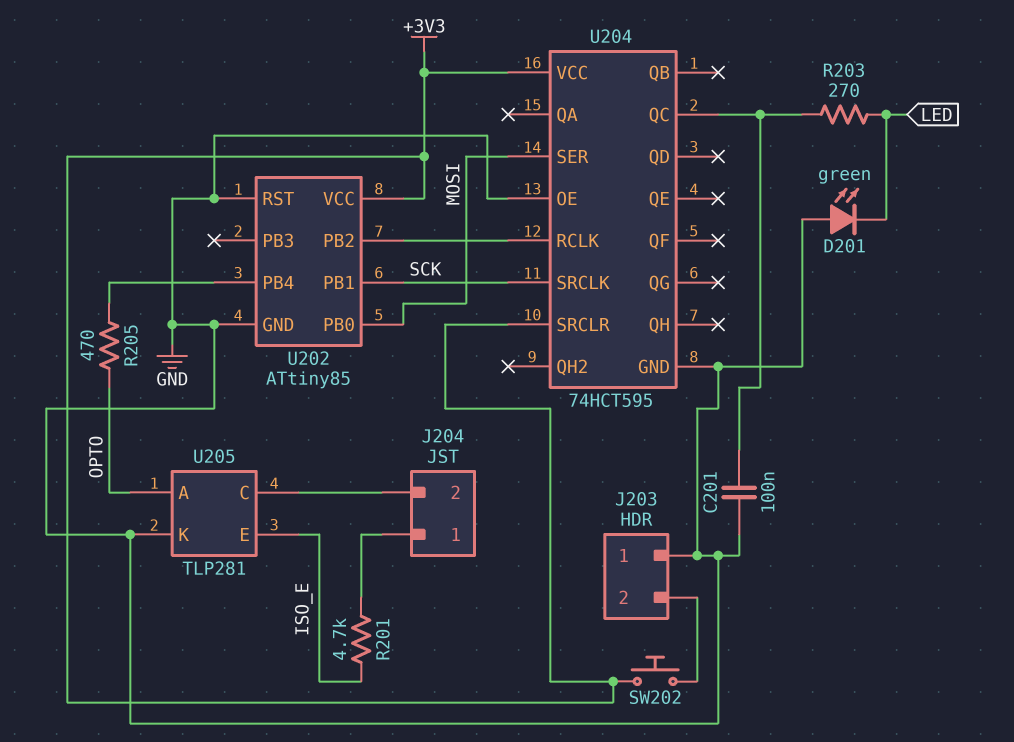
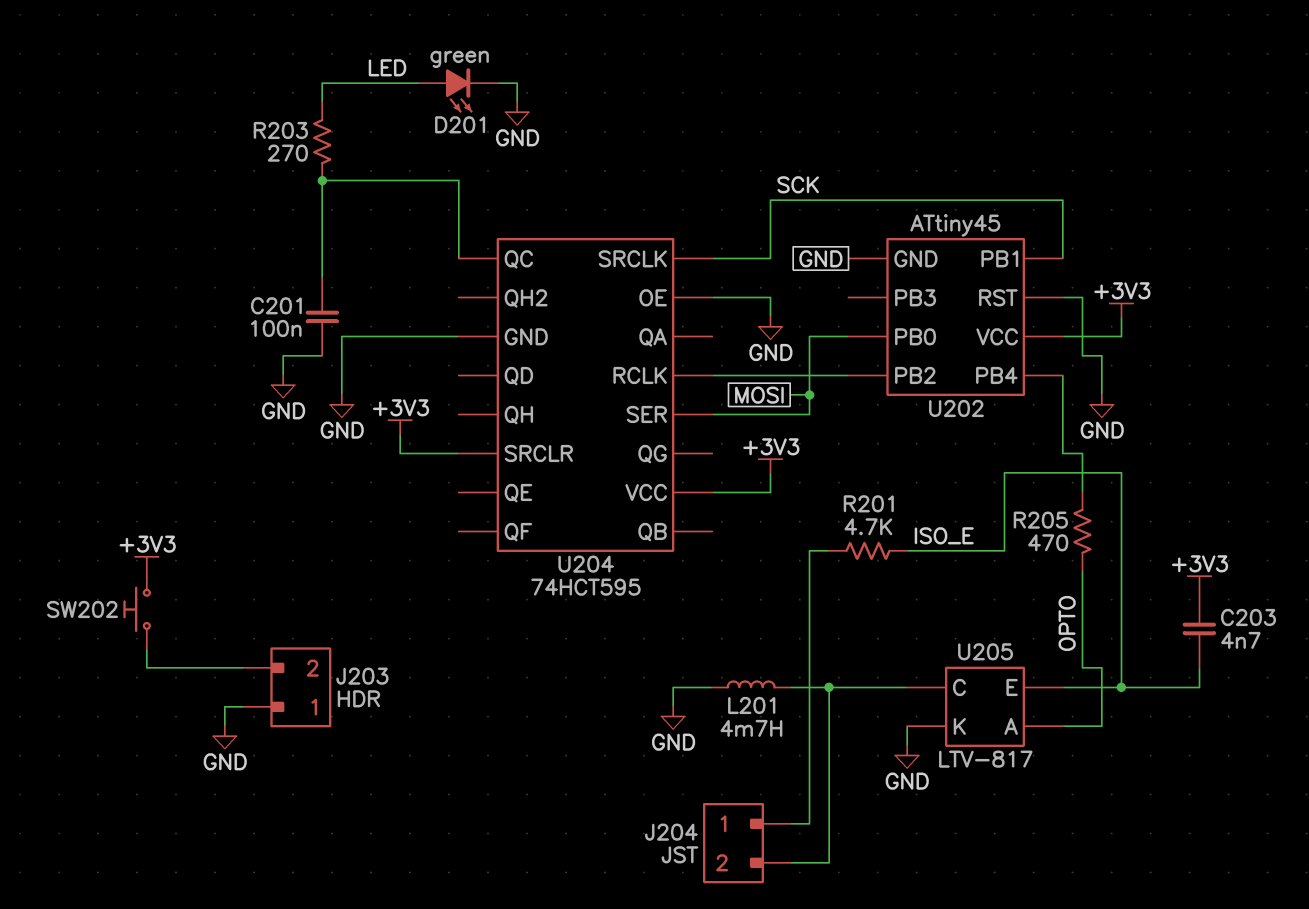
C203: none -> 4.7nF (+3V3, ISO_E)
D201: LED green (A GND, K LED) -> LED green (A LED, K GND)
L201: none -> 4.7mH (GND, J204/2)
U202: ATtiny85 -> ATtiny45
U205: TLP281 -> LTV-817

